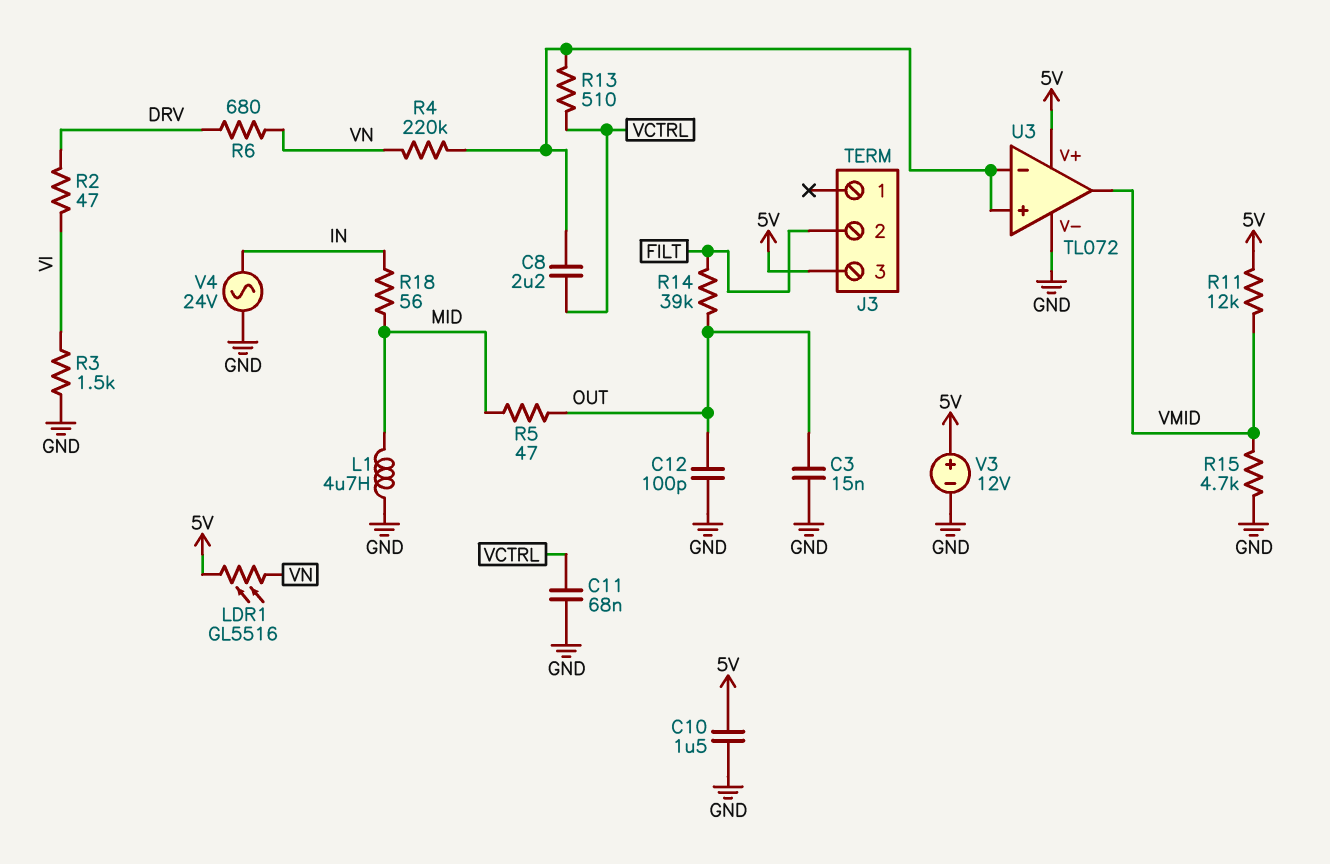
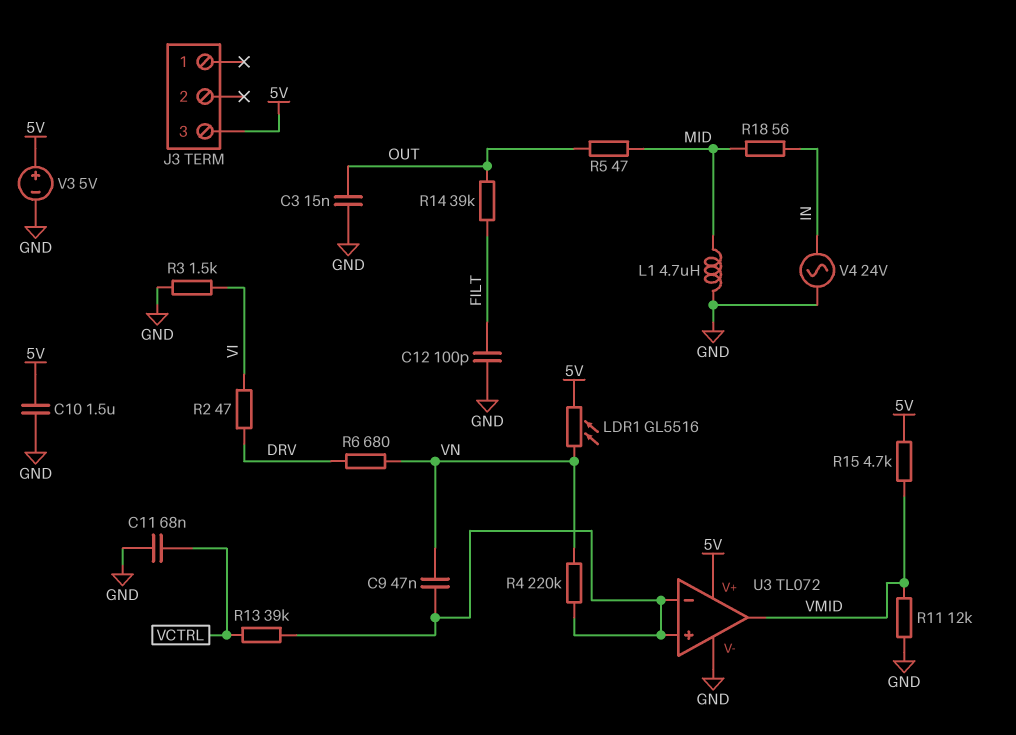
C8: 2.2uF (U3/in+, VCTRL) -> none
C9: none -> 47nF (U3/in+, VN)
C12: 100pF (GND, OUT) -> 100pF (FILT, GND)
J3 pin 2: FILT -> none
R11: 12k (5V, VMID) -> 12k (GND, VMID)
R13: 510 (U3/in+, VCTRL) -> 39k (U3/in+, VCTRL)
R15: 4.7k (GND, VMID) -> 4.7k (5V, VMID)
V3: 12V (plus 5V, minus GND) -> 5V (plus 5V, minus GND)

